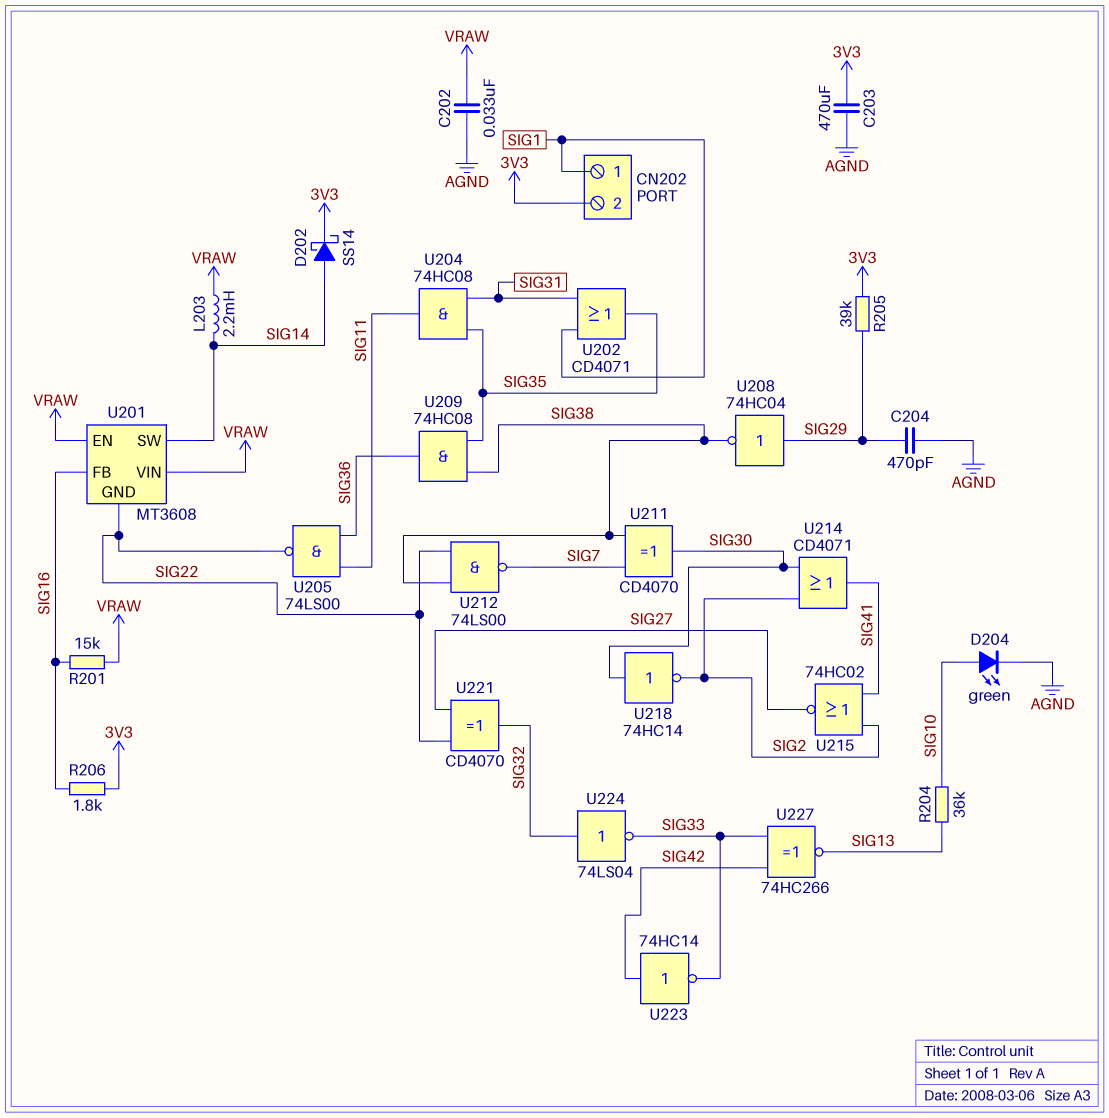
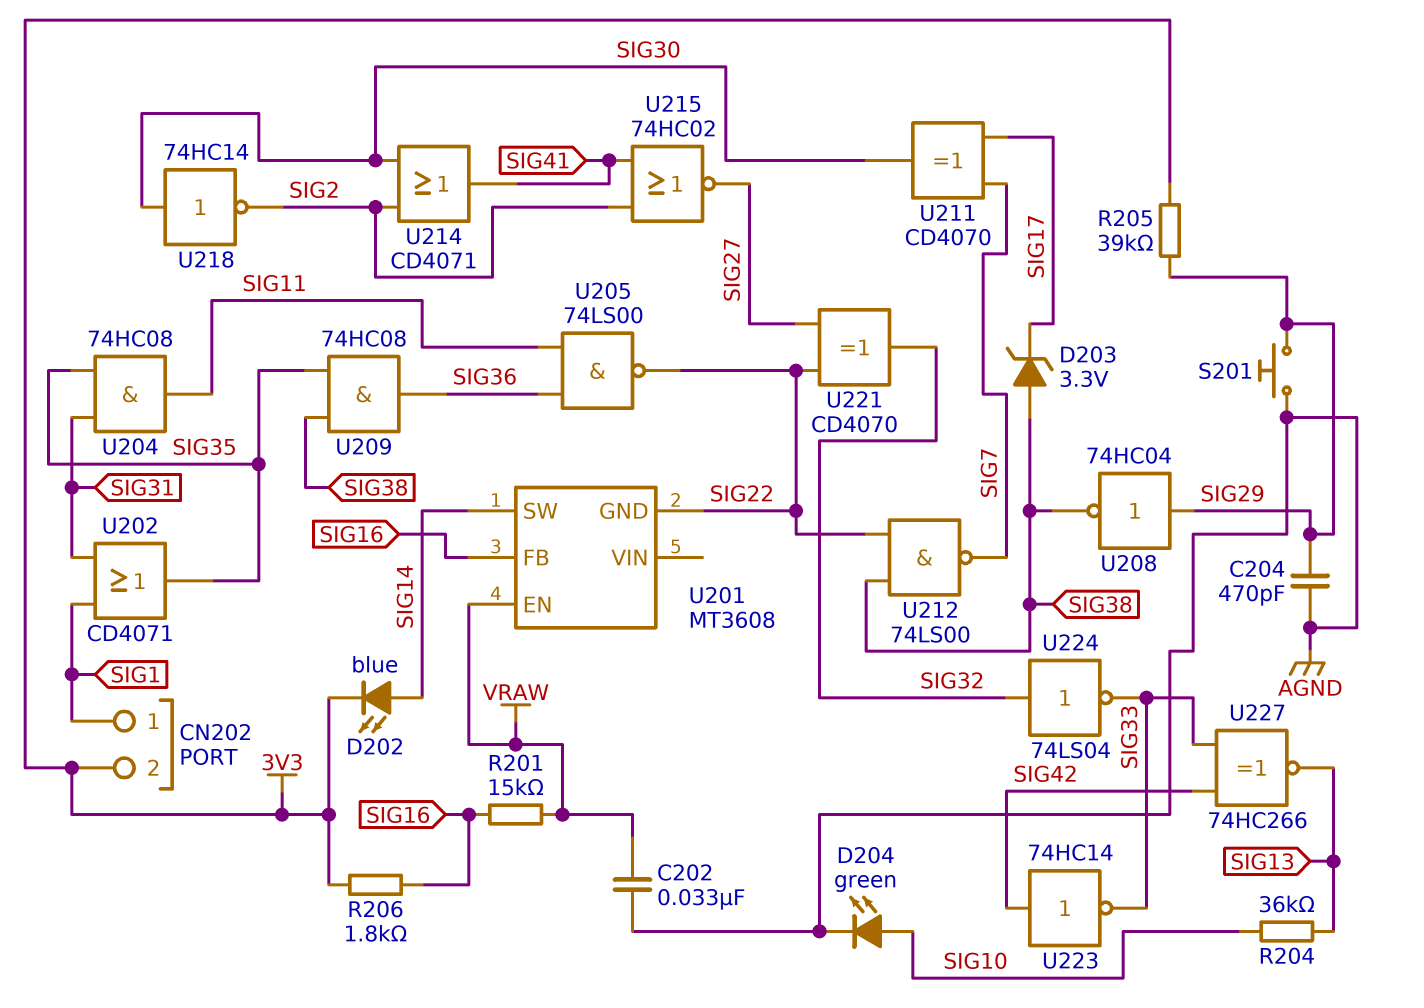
C203: 470uF (3V3, AGND) -> none
D202: schottky SS14 (A SIG14, K 3V3) -> LED blue (A SIG14, K 3V3)
D203: none -> zener 3.3V (A SIG38, K SIG17)
L203: 2.2mH (SIG14, VRAW) -> none
S201: none -> button (AGND, SIG29)
U201 pin VIN: VRAW -> none
U211: XOR CD4070 (in SIG7, in SIG38, out SIG30) -> XOR CD4070 (in SIG7, in SIG17, out SIG30)

